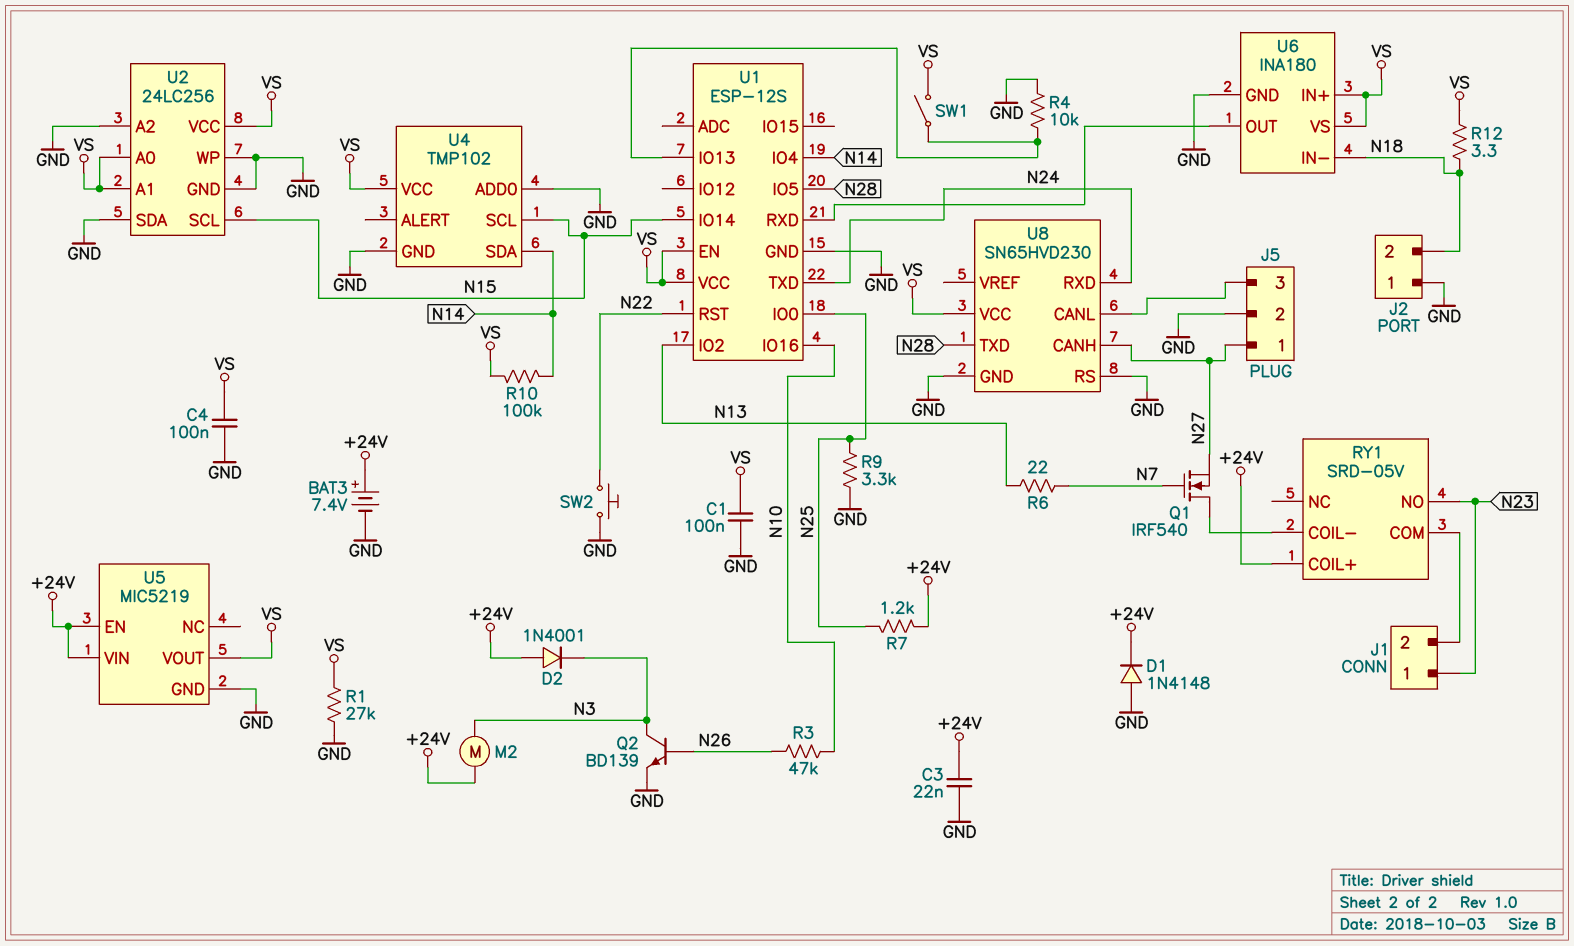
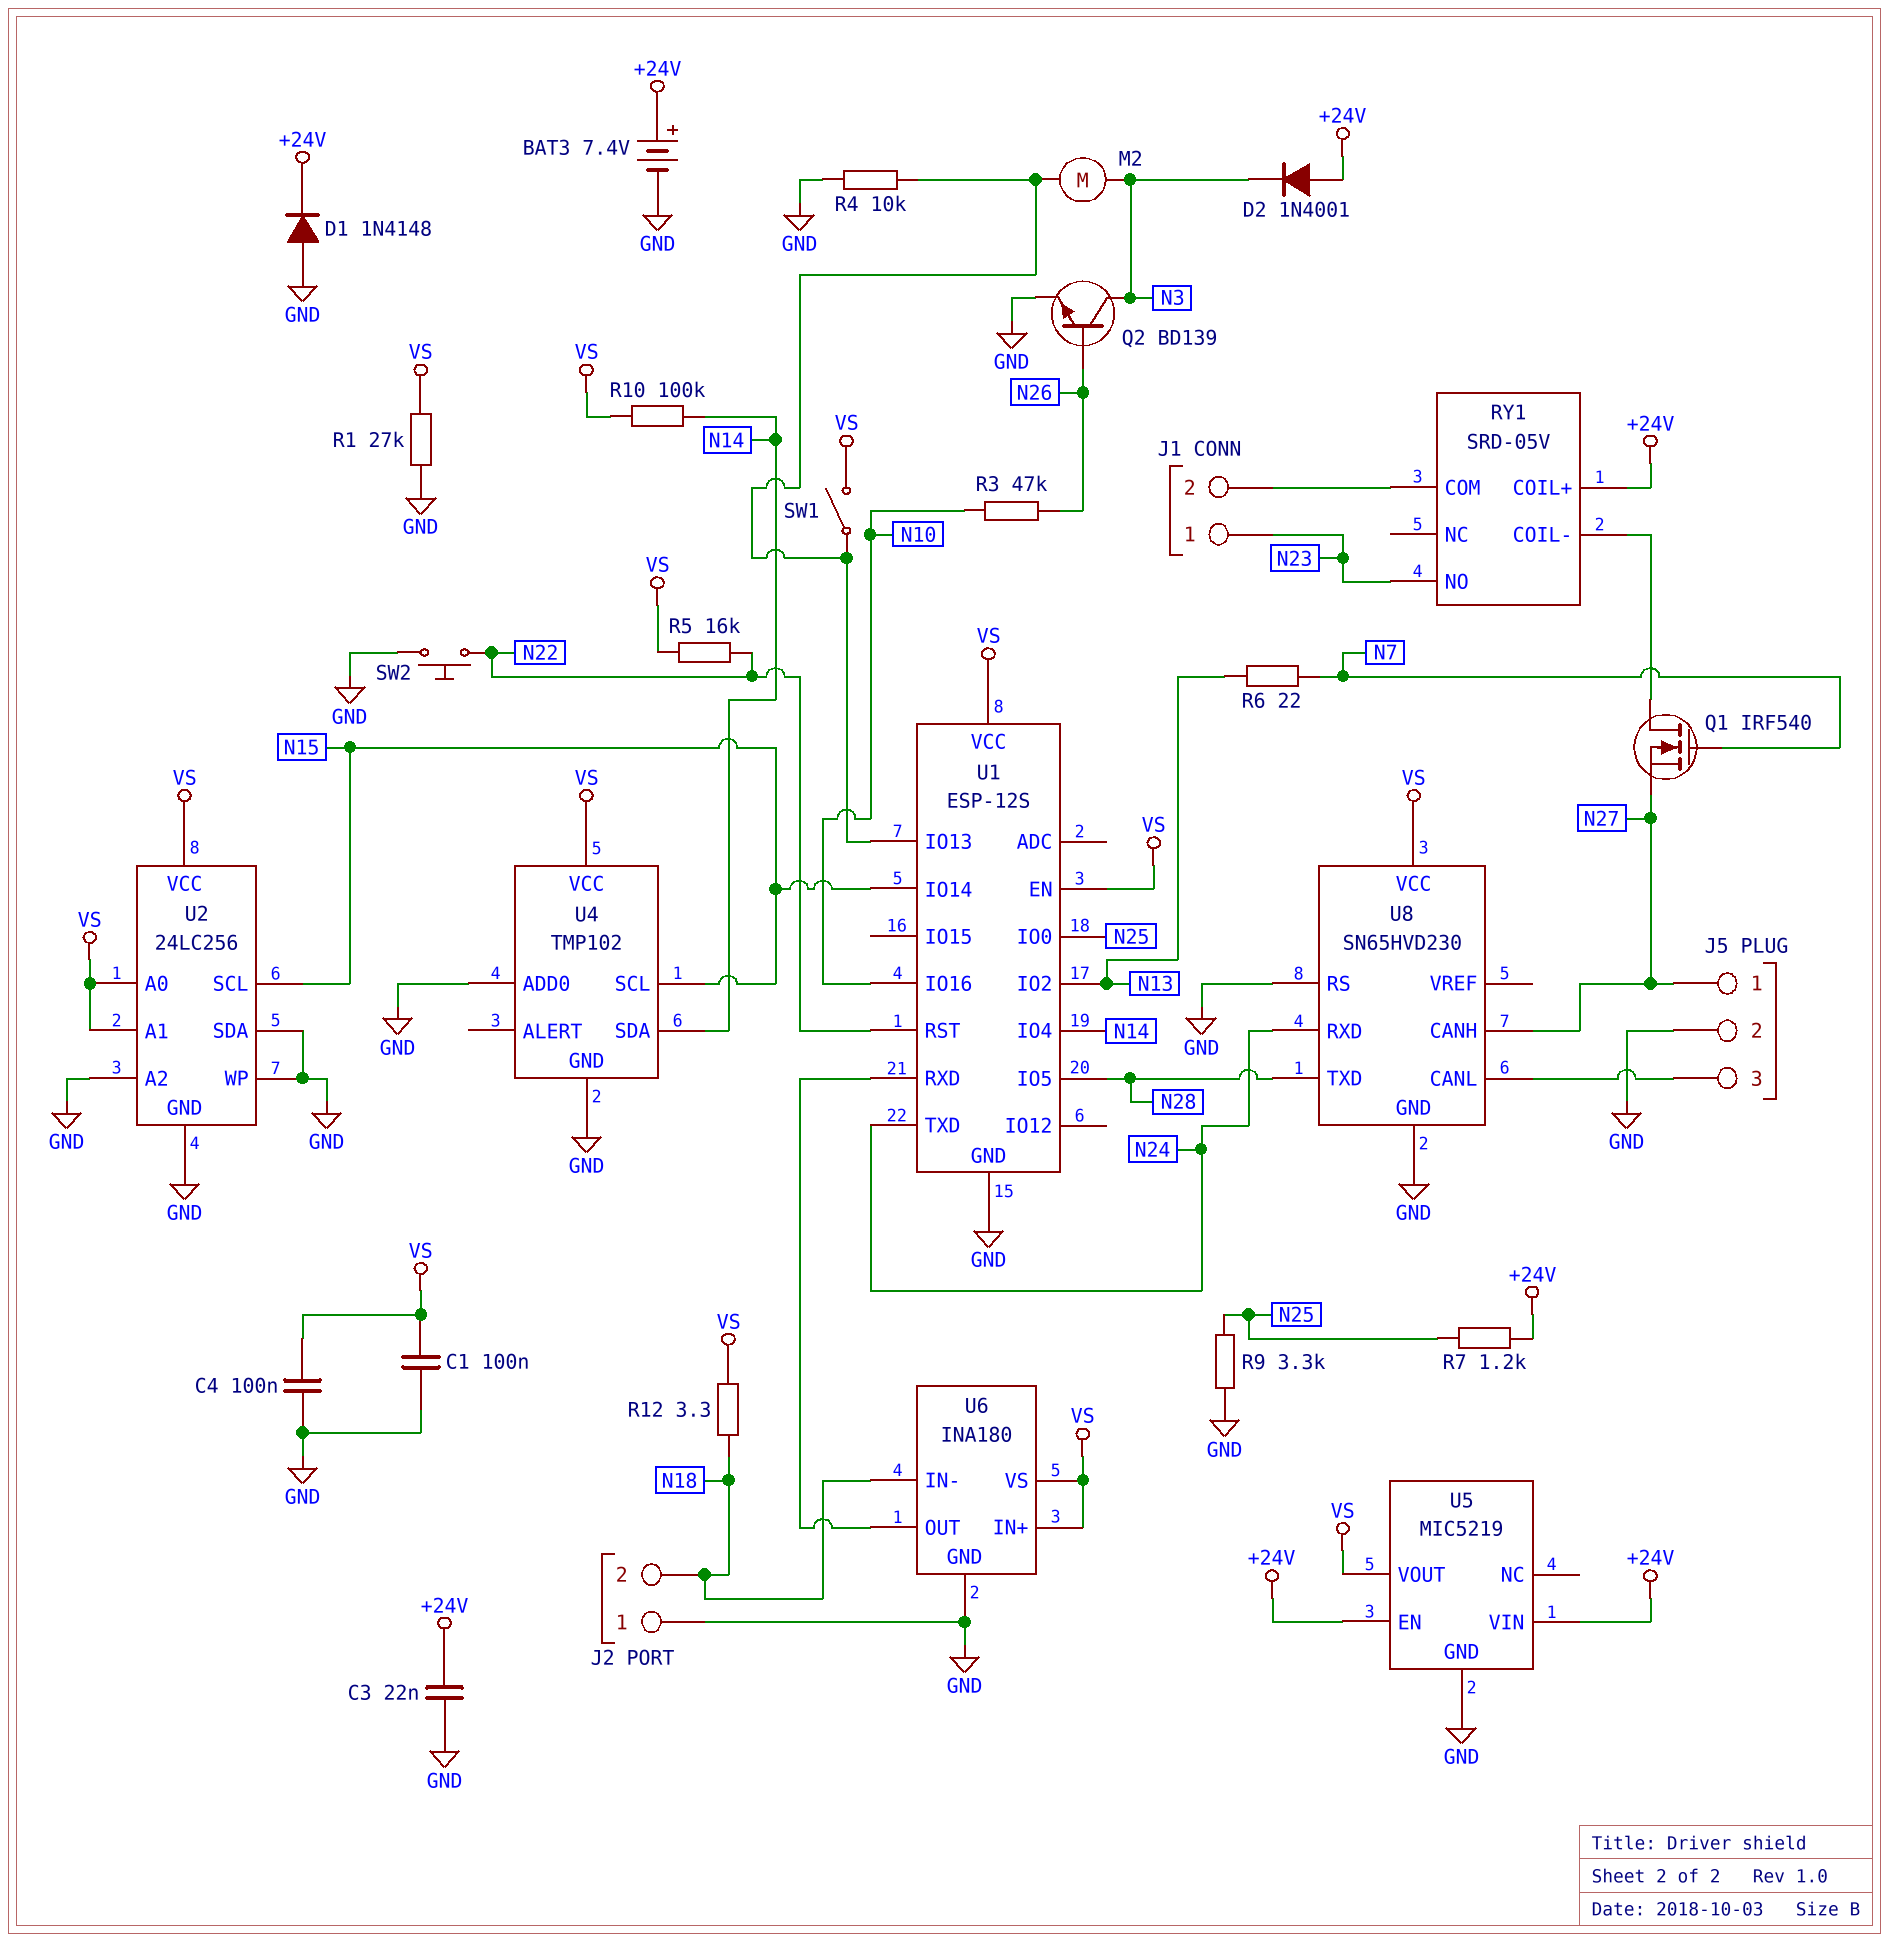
M2: motor (+24V, N3) -> motor (N3, U1/IO13)
R5: none -> 16k (N22, VS)

